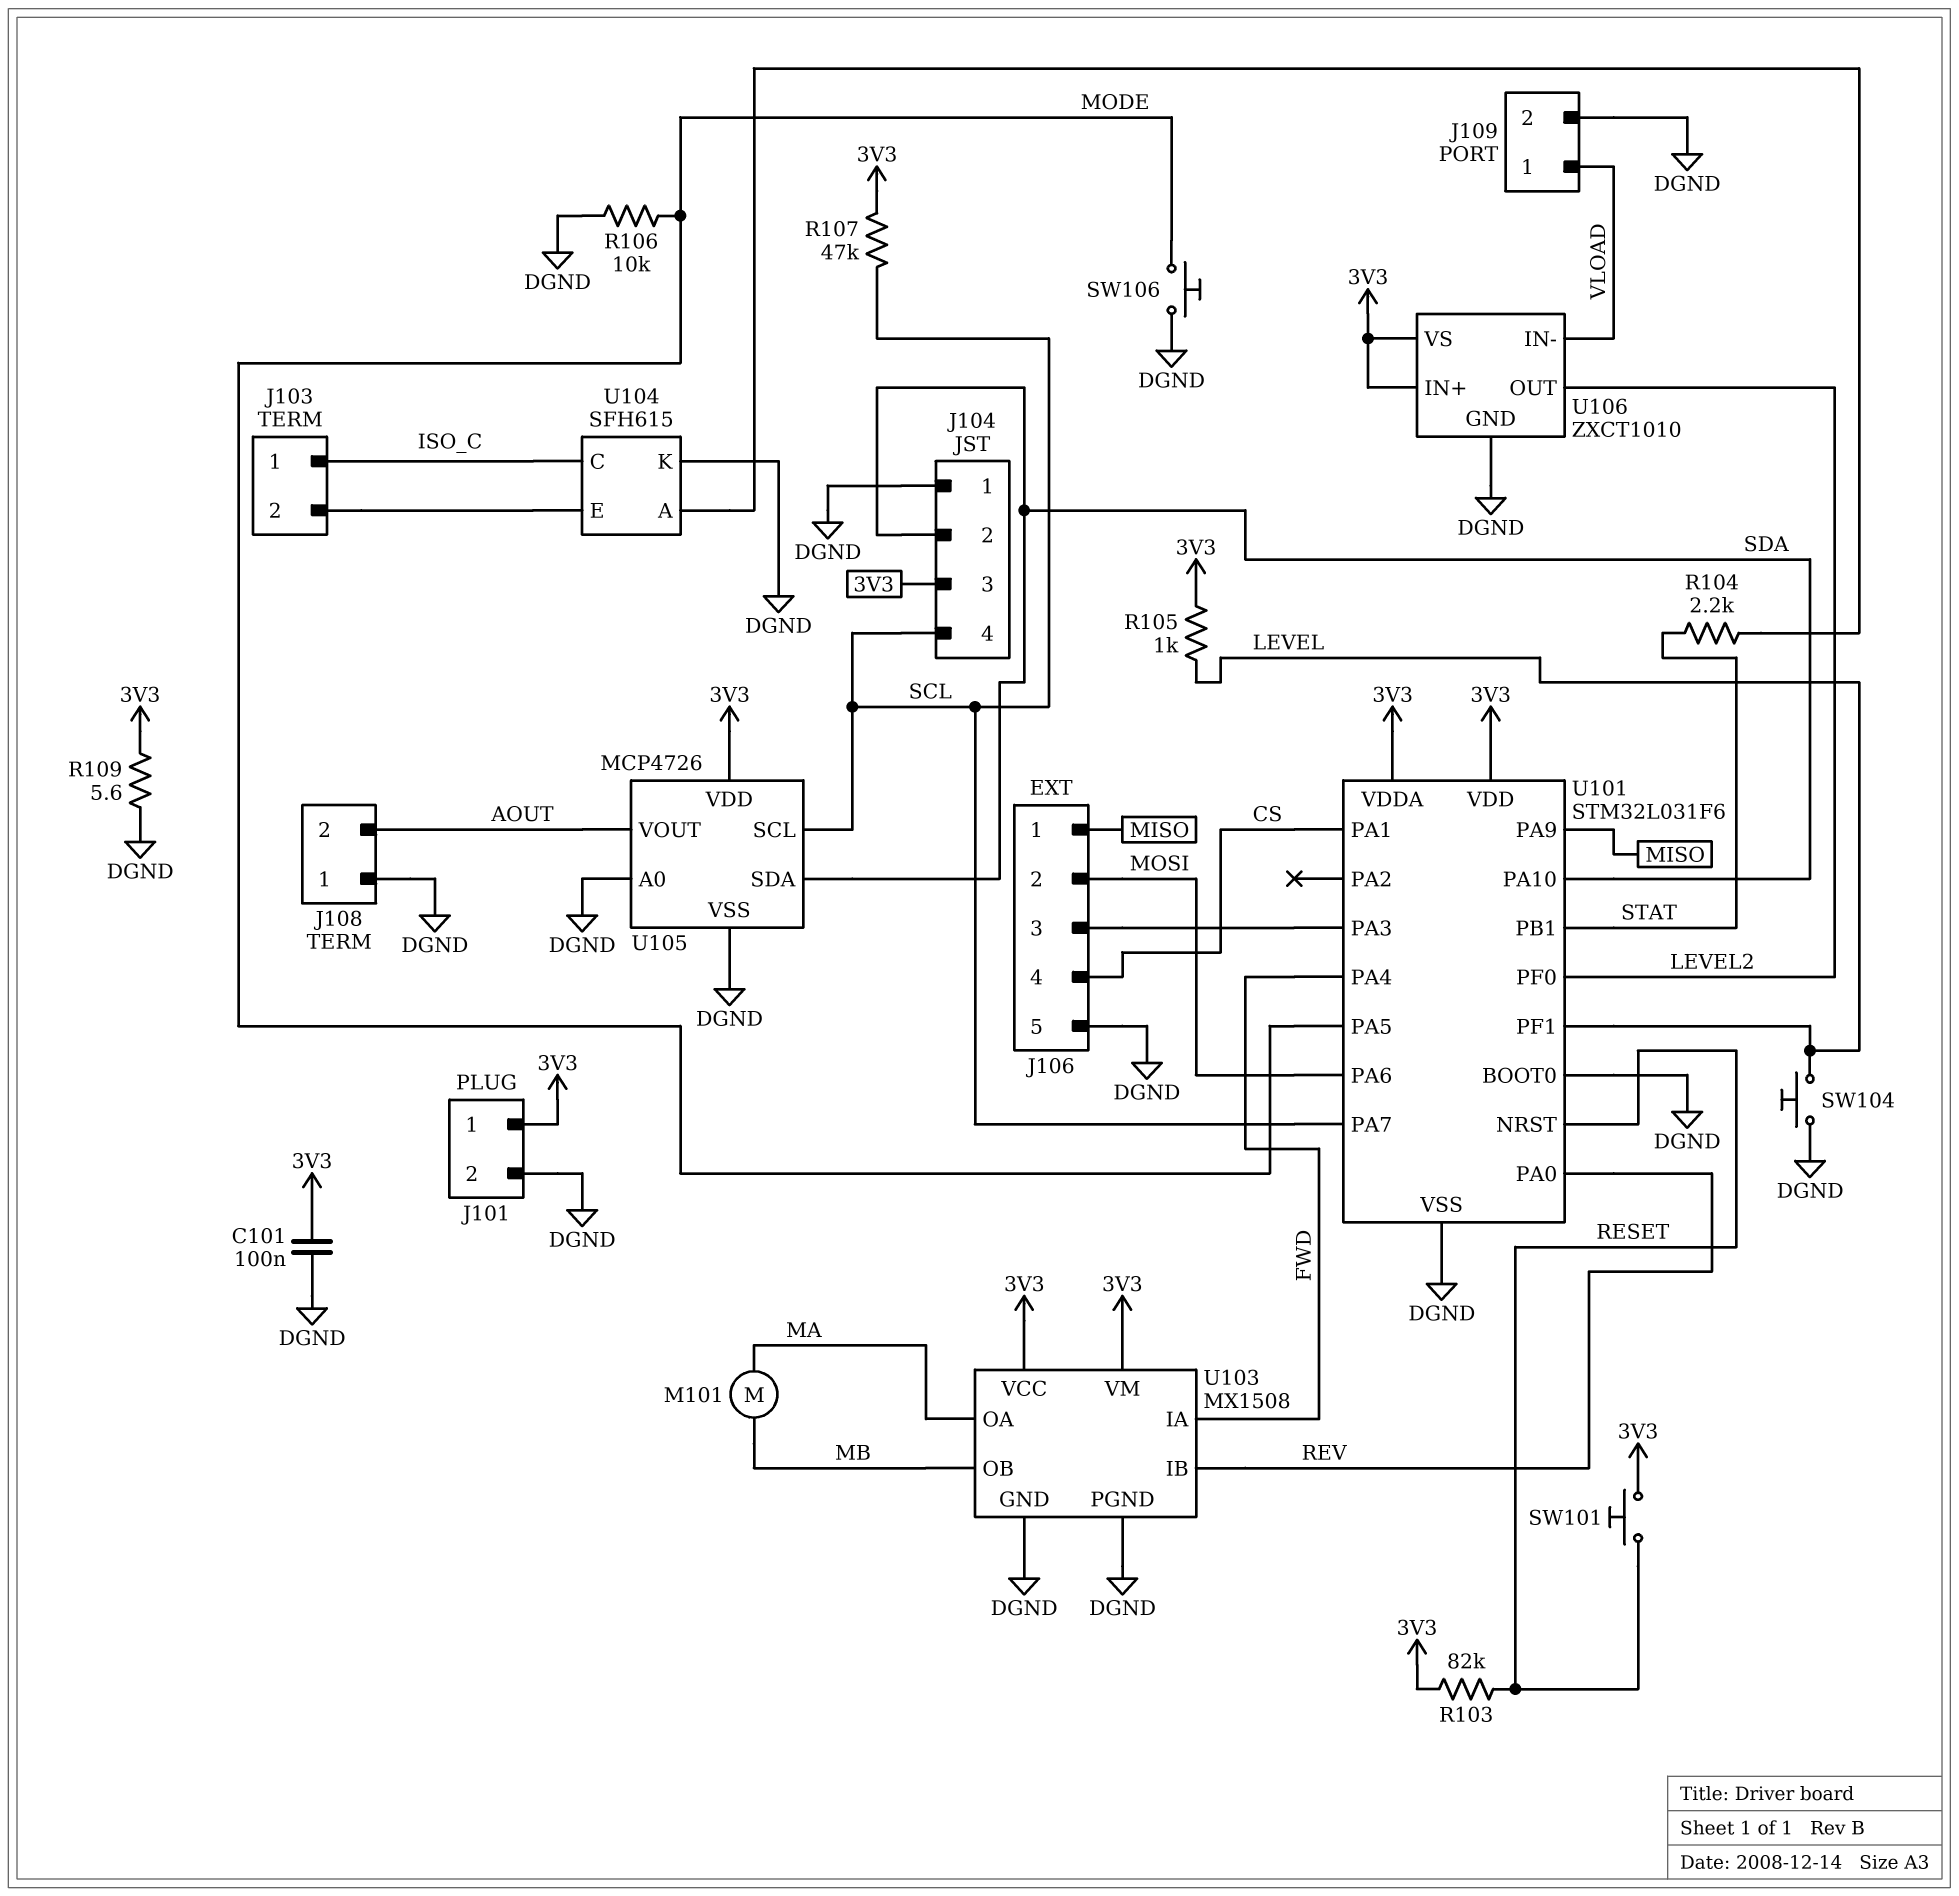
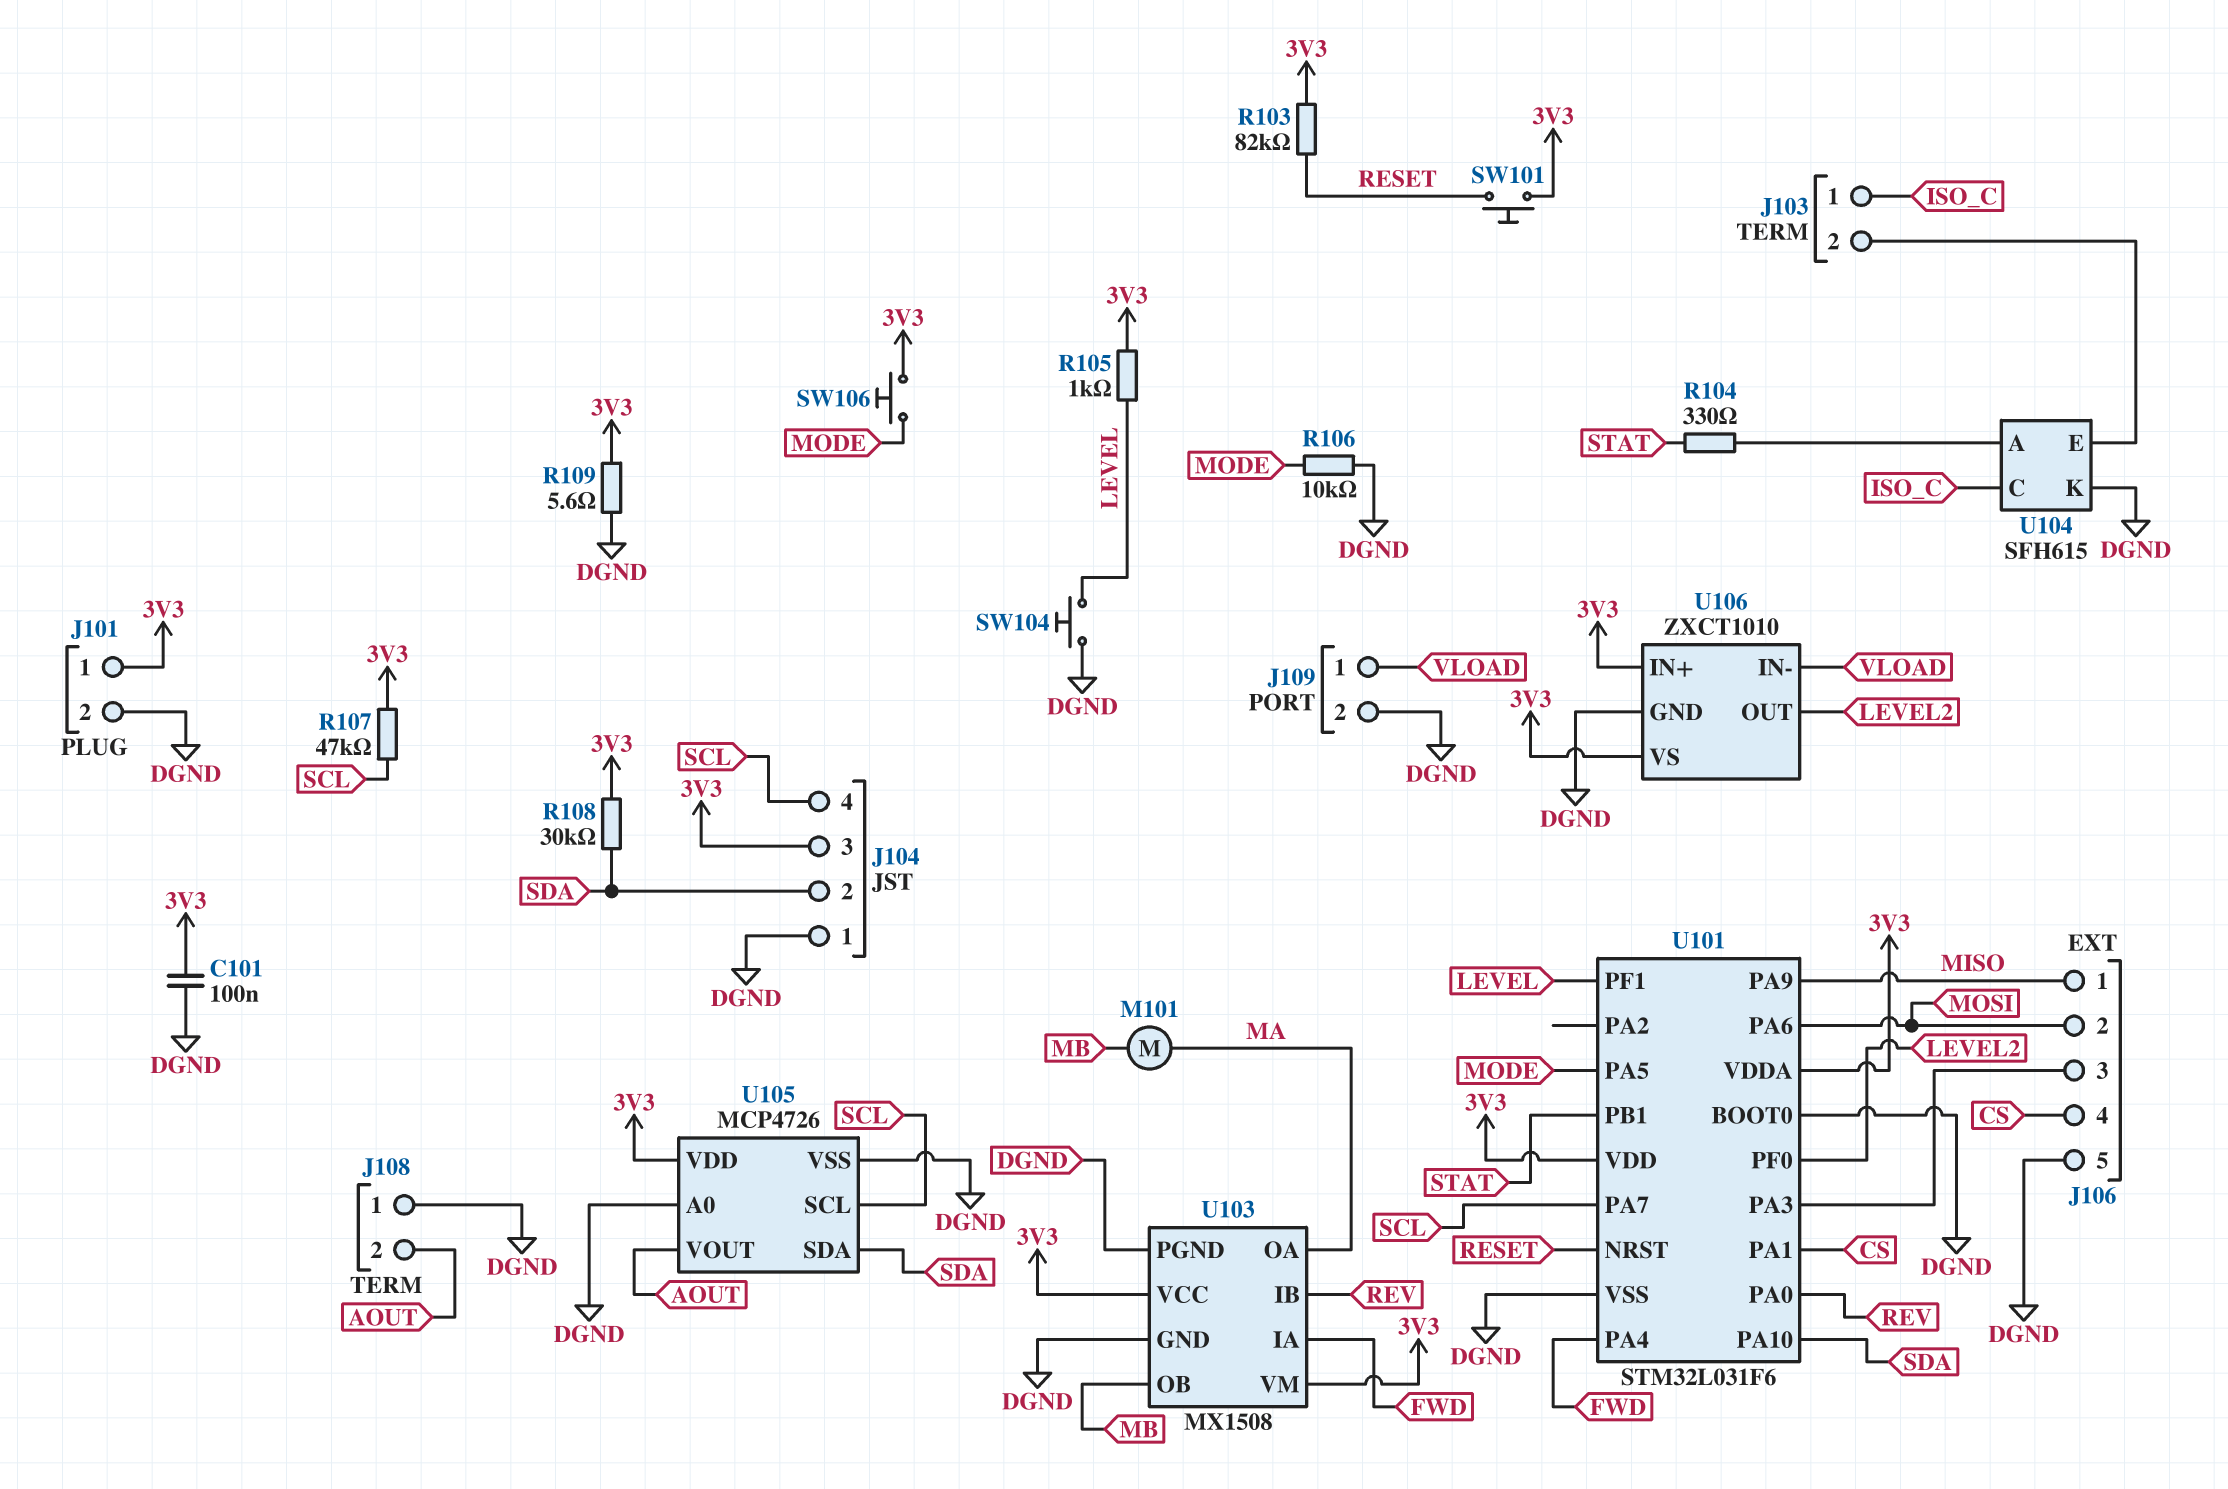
R104: 2.2k (STAT, U104/A) -> 330 (STAT, U104/A)
R108: none -> 30k (3V3, SDA)
SW106: button (DGND, MODE) -> button (3V3, MODE)

